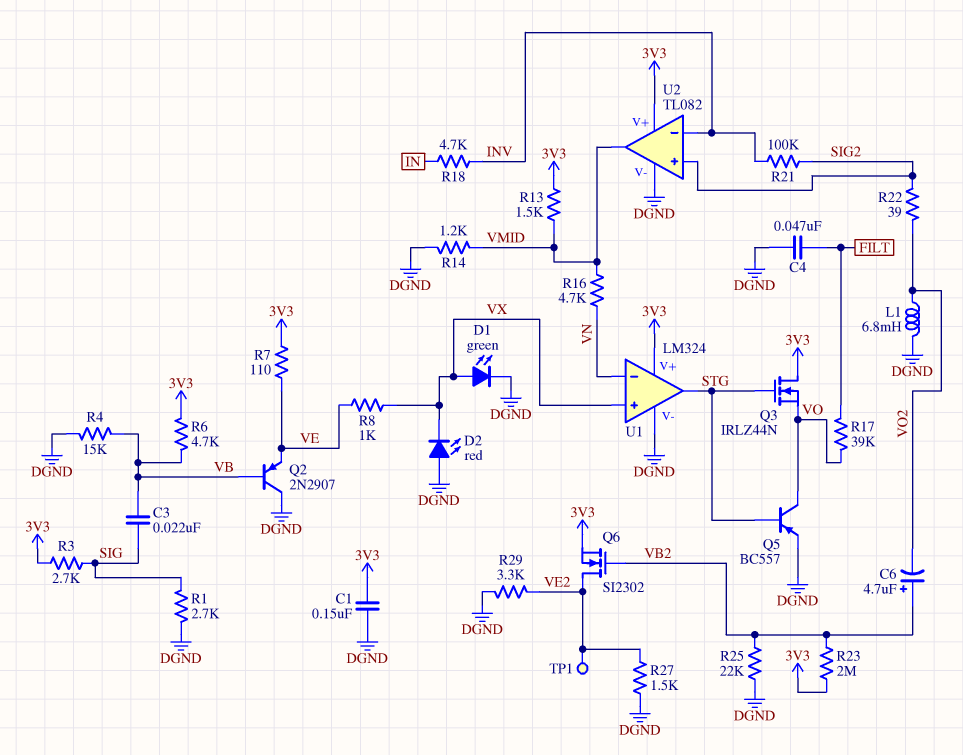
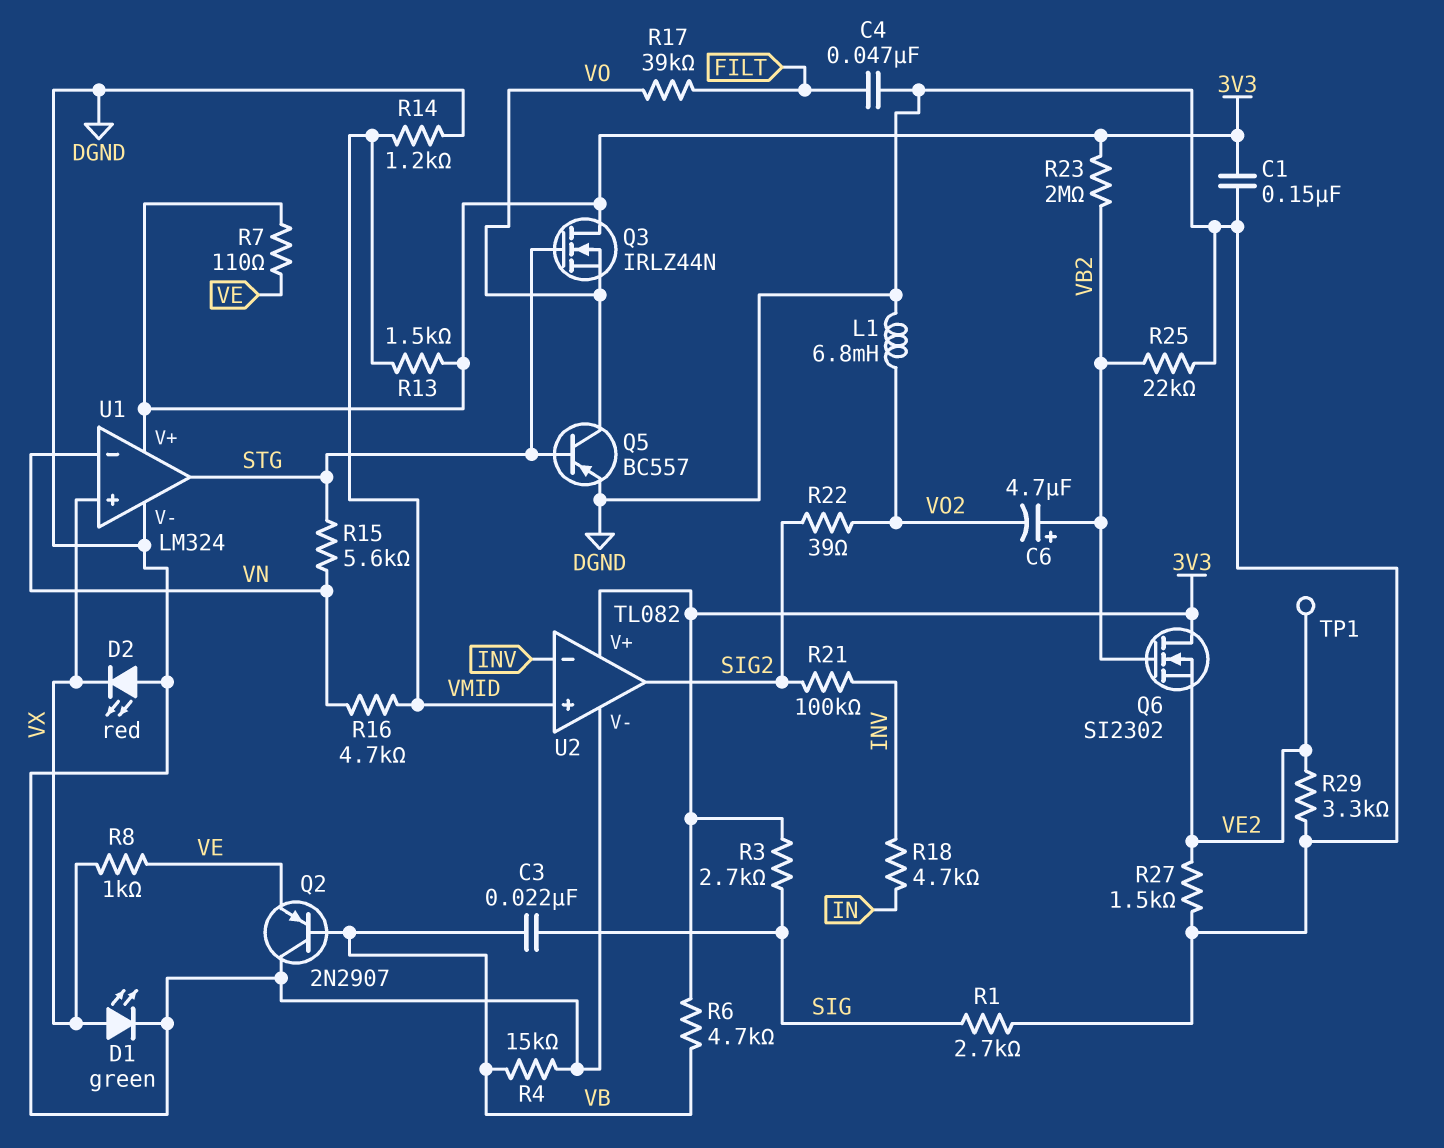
Q6: NMOS SI2302 (G VB2, D VE2, S 3V3) -> NMOS SI2302 (G VB2, D 3V3, S VE2)
R15: none -> 5.6k (STG, VN)
U2 pin in+: SIG2 -> VMID
U2 pin out: VMID -> SIG2

